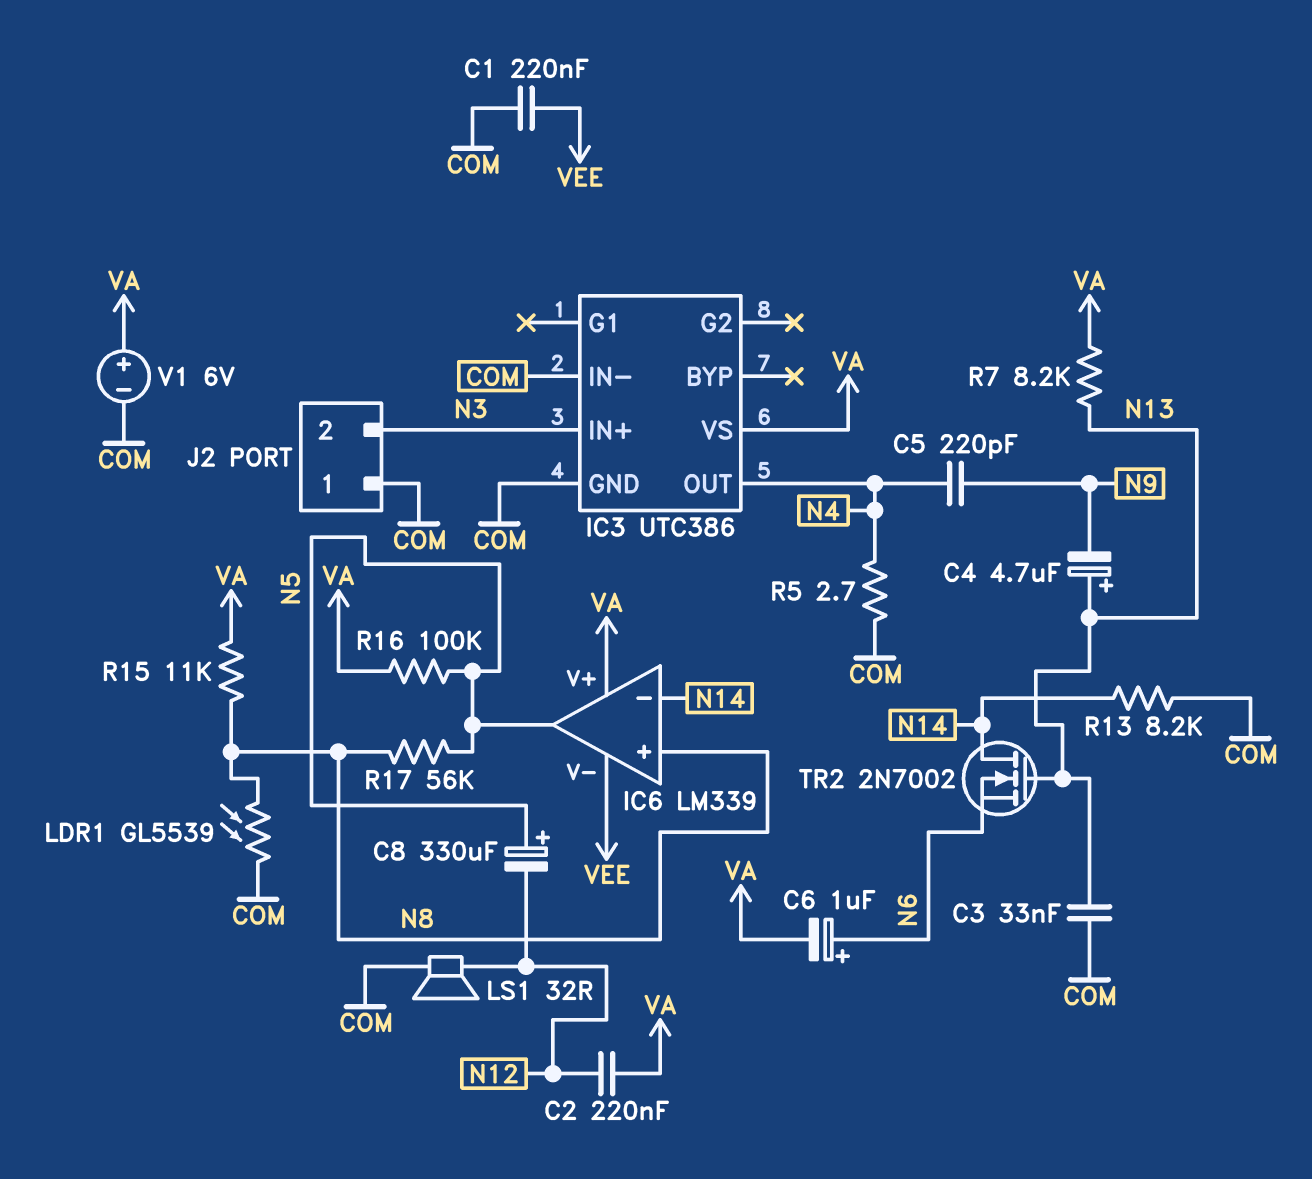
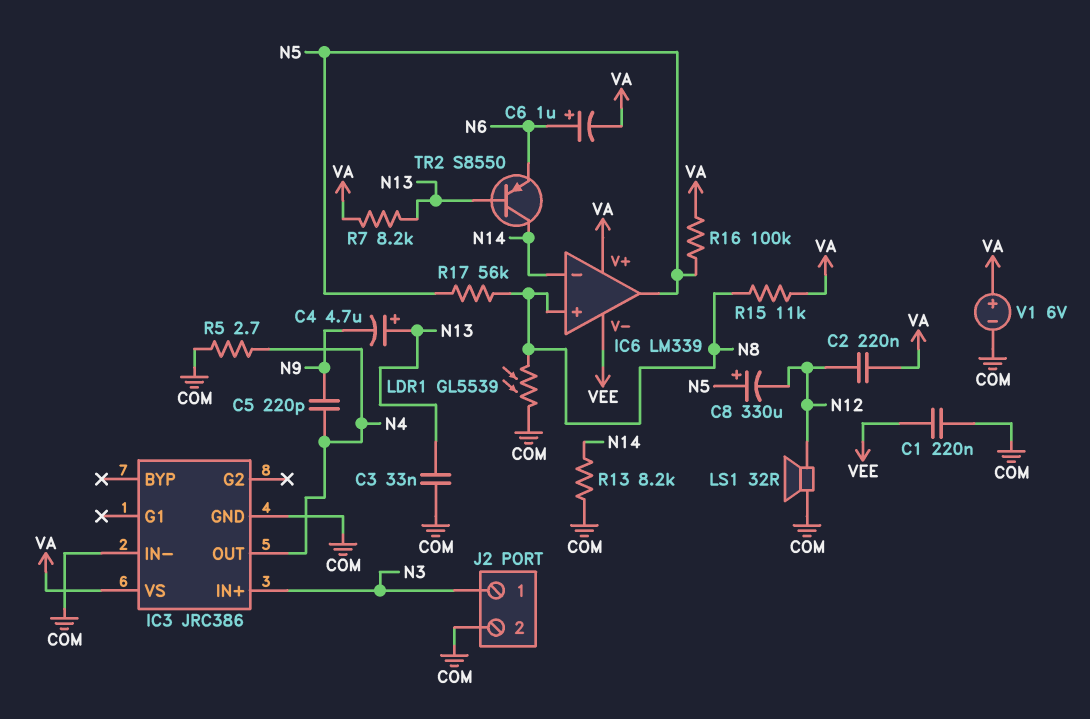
IC3: UTC386 -> JRC386
J2 pin 1: COM -> N3
J2 pin 2: N3 -> COM
TR2: NMOS 2N7002 (G N13, D N14, S N6) -> PNP S8550 (B N13, C N14, E N6)

